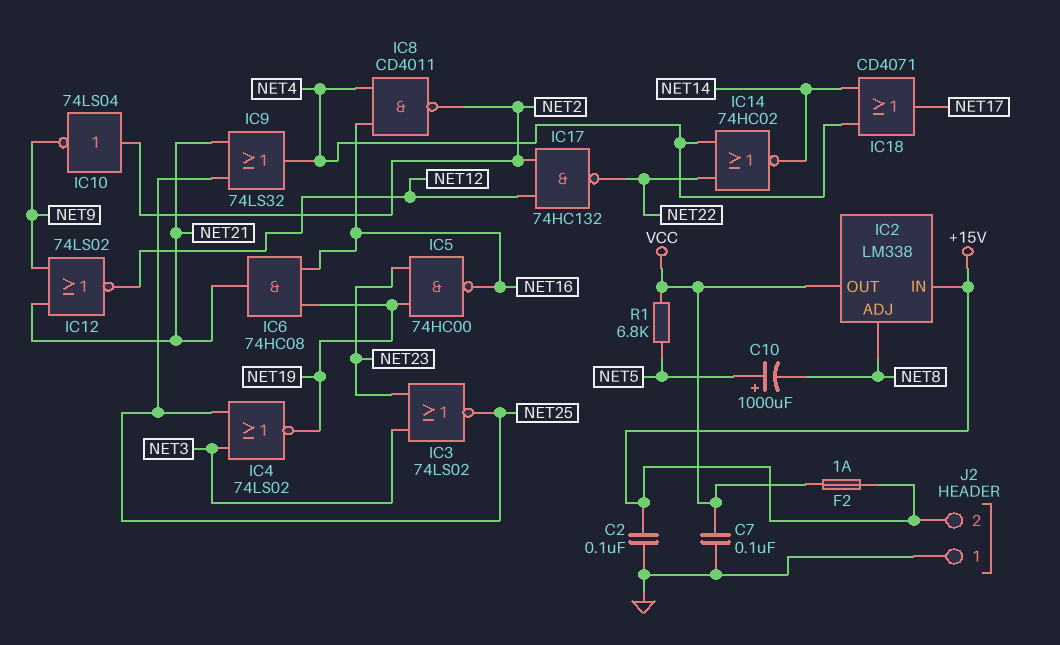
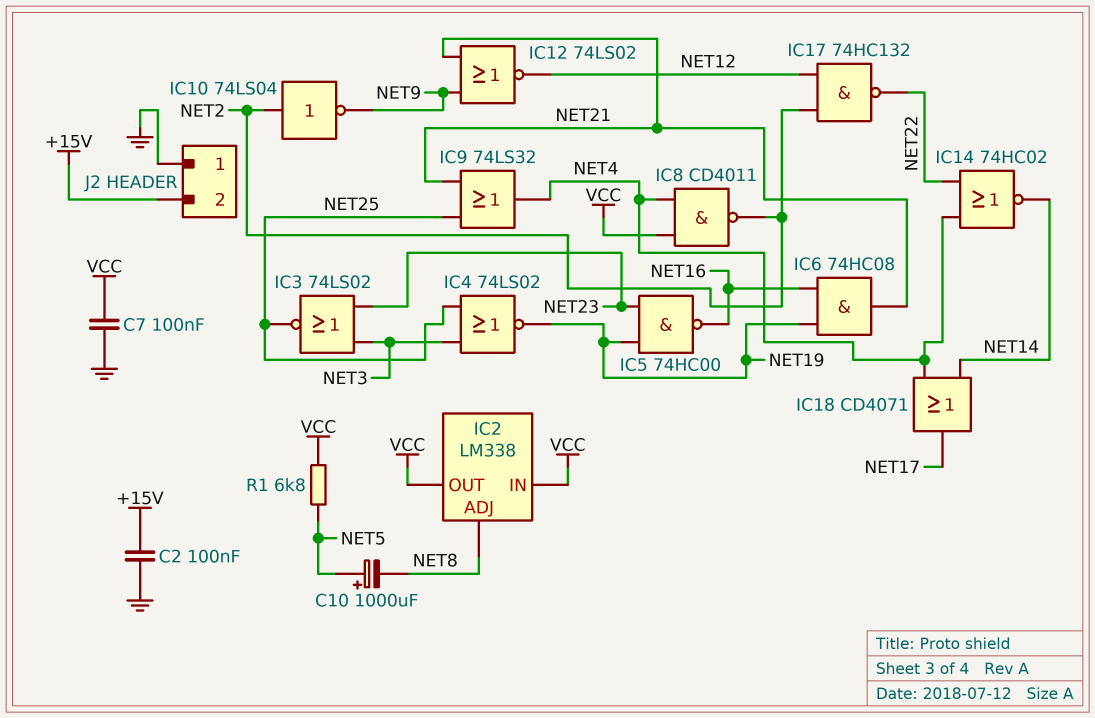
F2: 1A (+15V, VCC) -> none
IC2 pin IN: +15V -> VCC
IC8: NAND CD4011 (in NET4, in NET16, out NET2) -> NAND CD4011 (in NET4, in VCC, out NET2)

